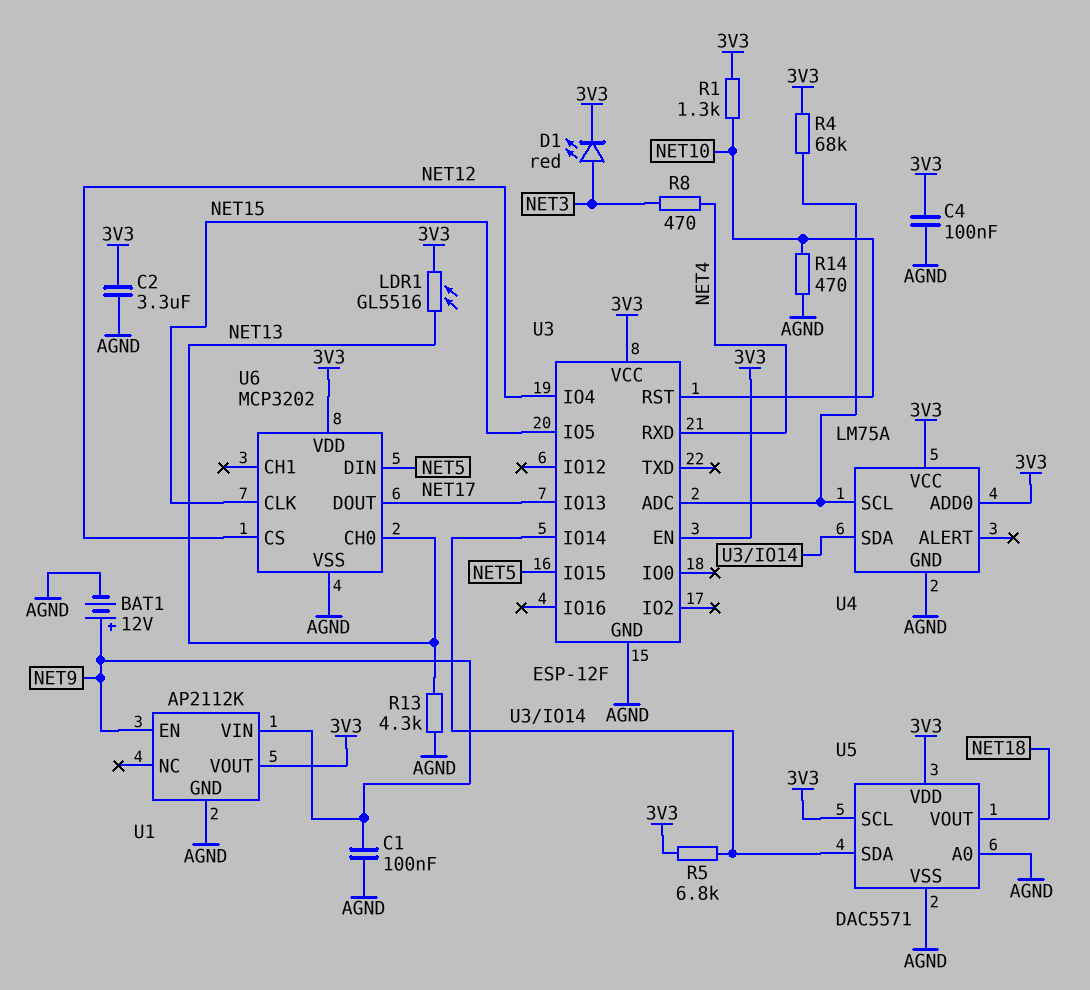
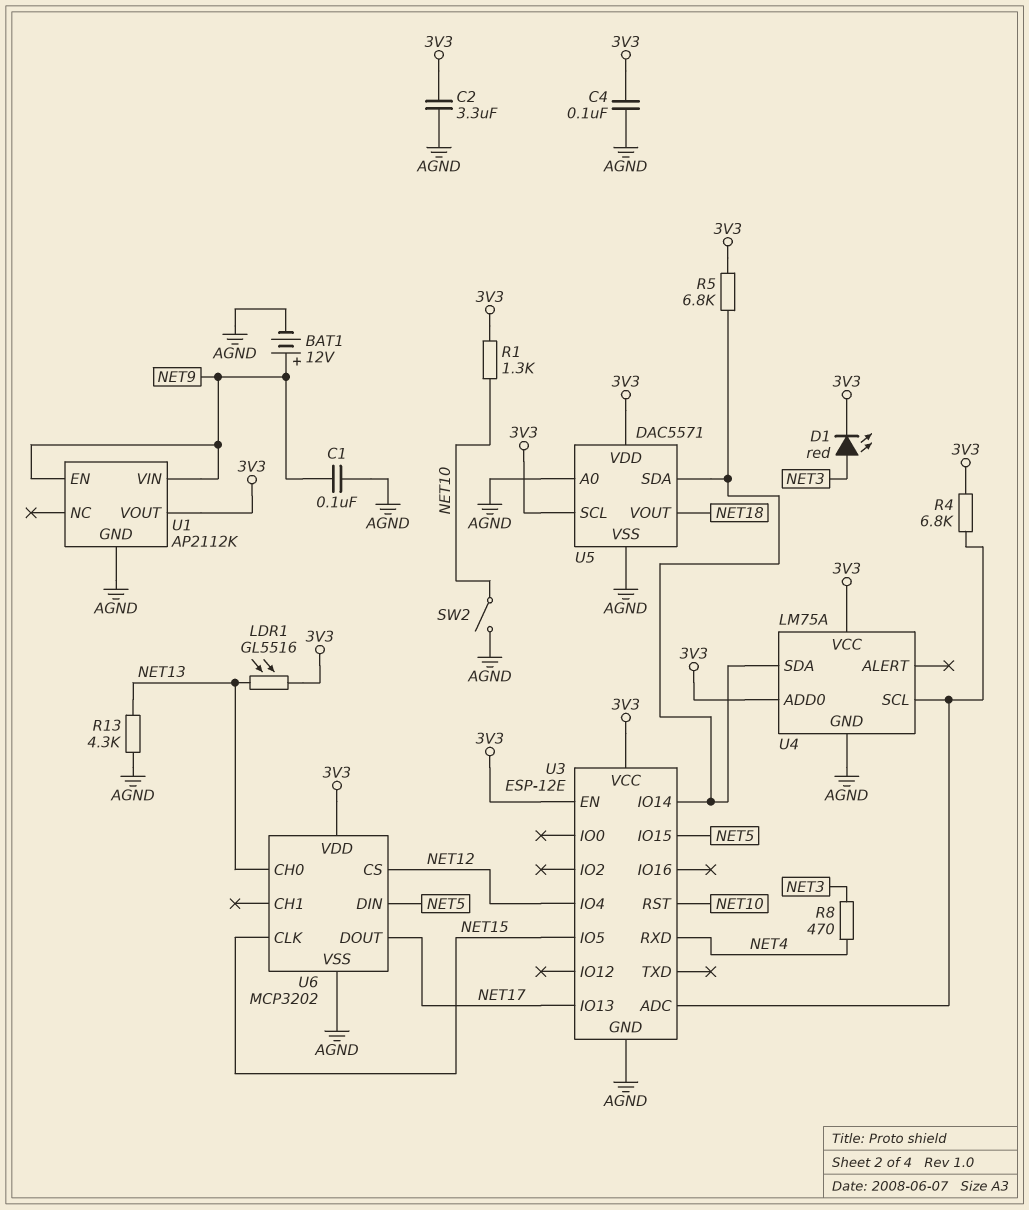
R4: 68k (3V3, U3/ADC) -> 6.8k (3V3, U3/ADC)
R14: 470 (AGND, NET10) -> none
SW2: none -> switch (AGND, NET10)
U3: ESP-12F -> ESP-12E

